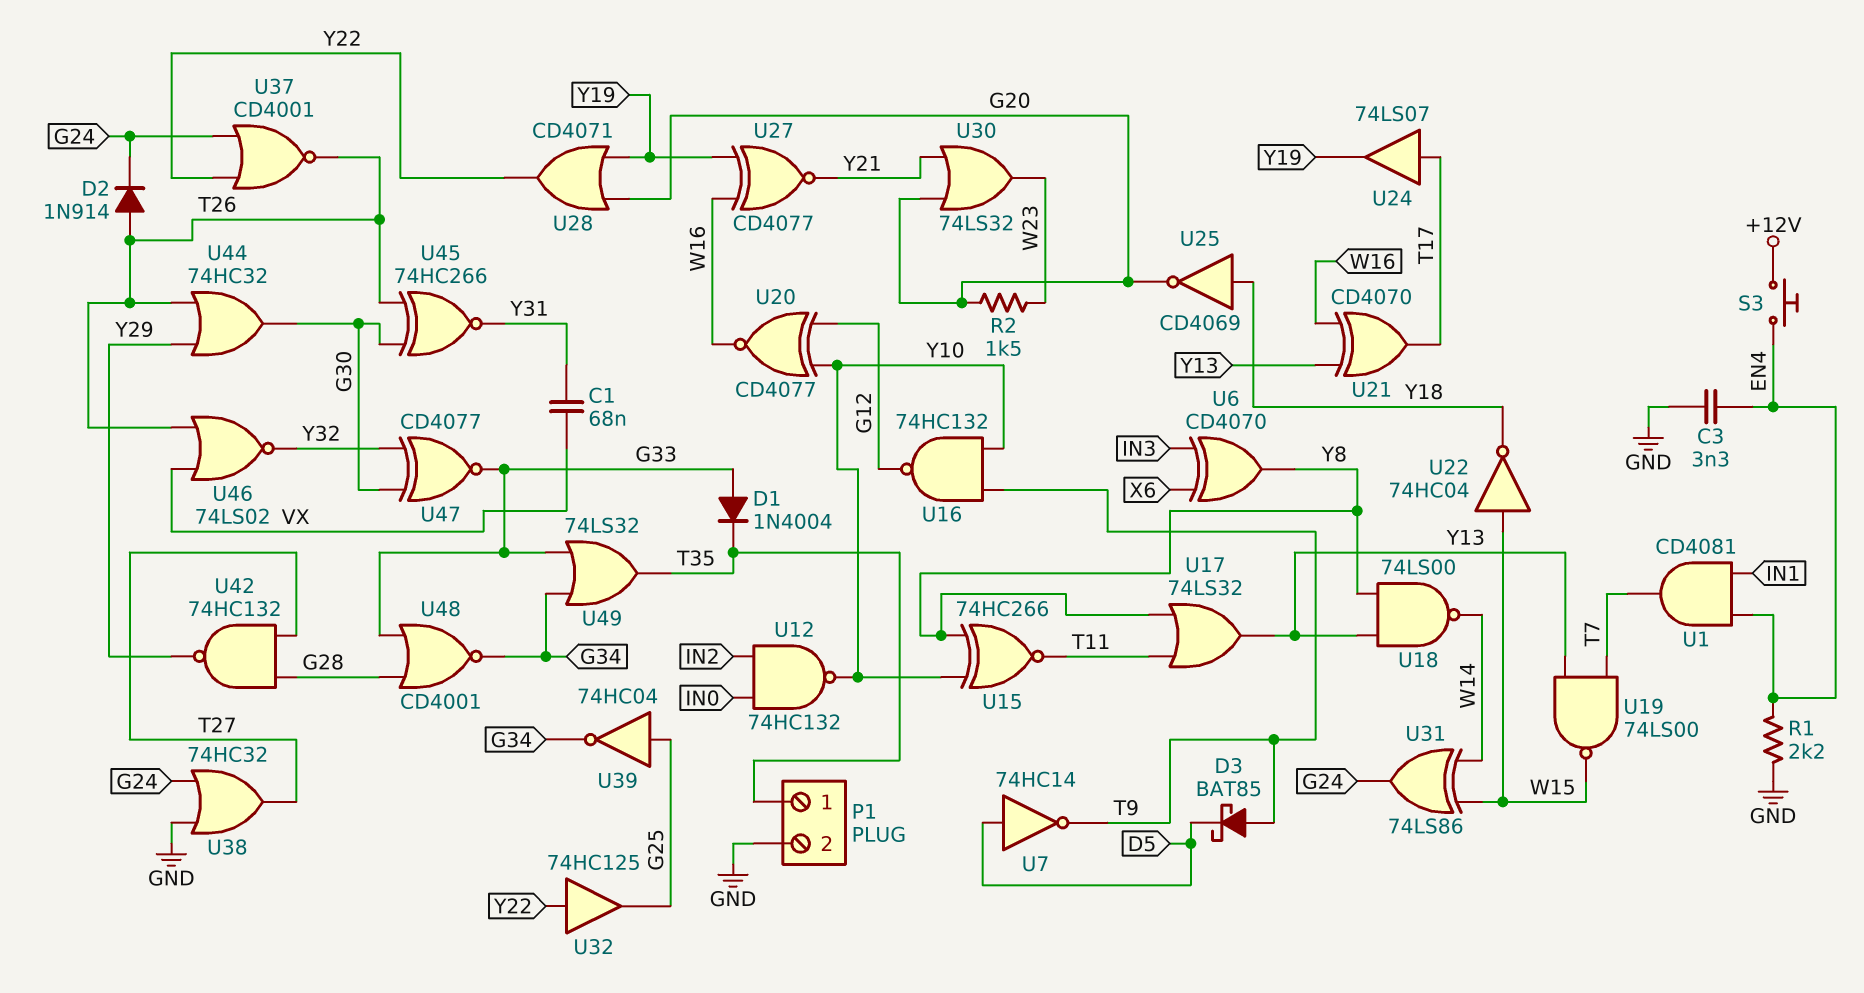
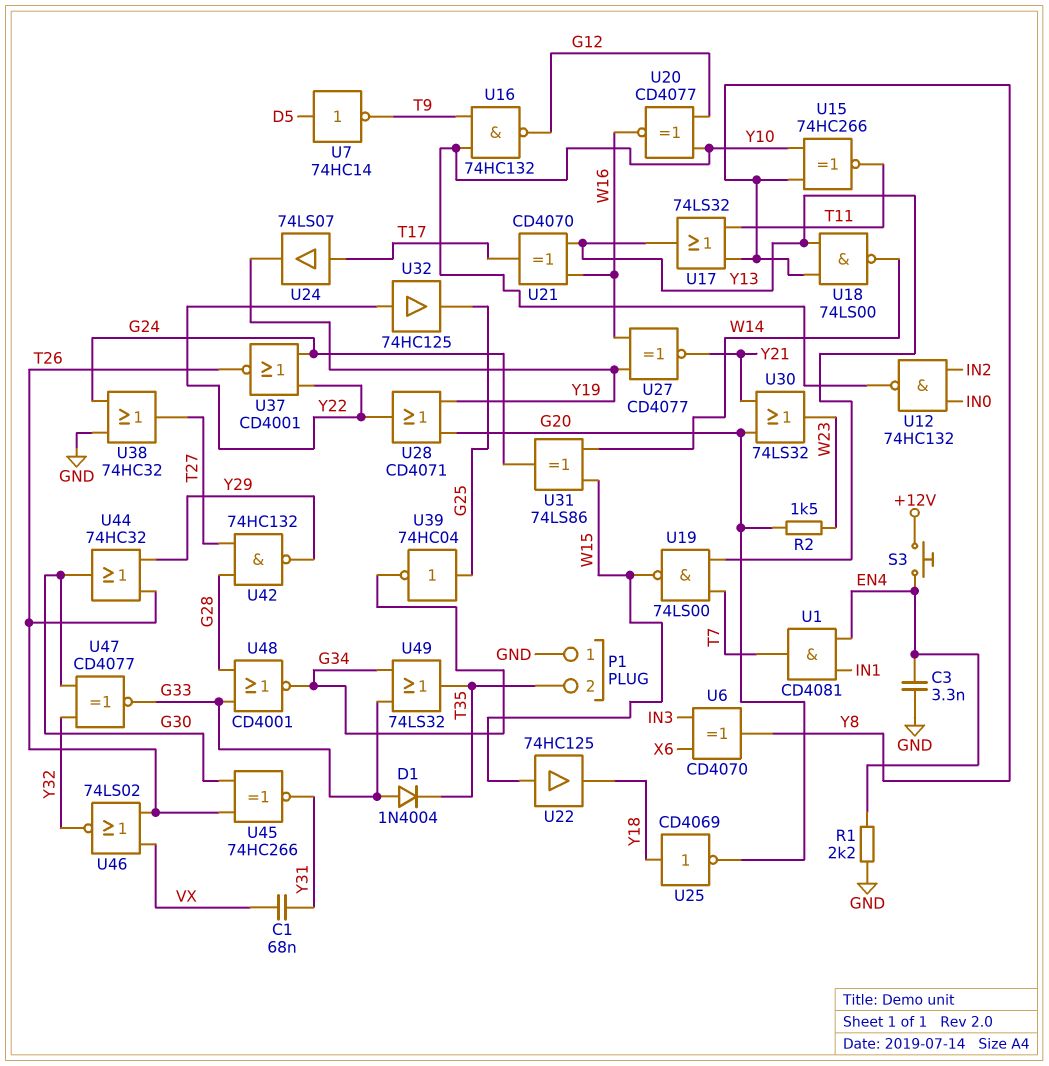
D2: diode 1N914 (A T26, K G24) -> none
D3: schottky BAT85 (A T9, K D5) -> none
P1 pin 1: T35 -> GND
P1 pin 2: GND -> T35
U22: NOT 74HC04 (in W15, out Y18) -> buffer 74HC125 (in W15, out Y18)

